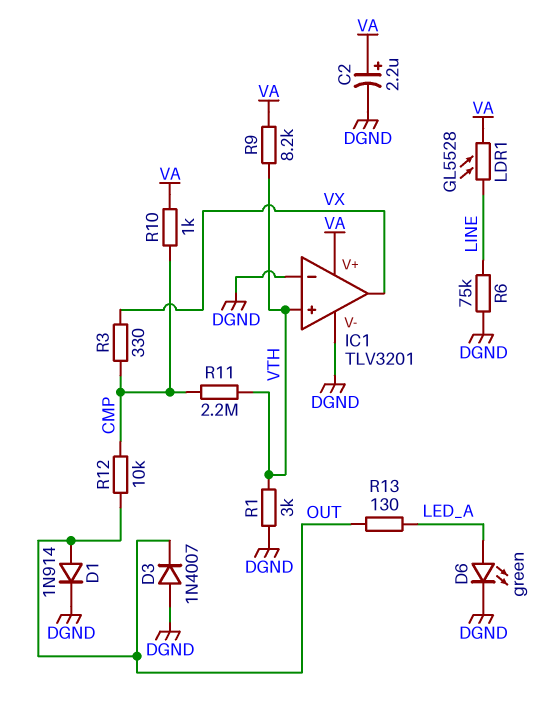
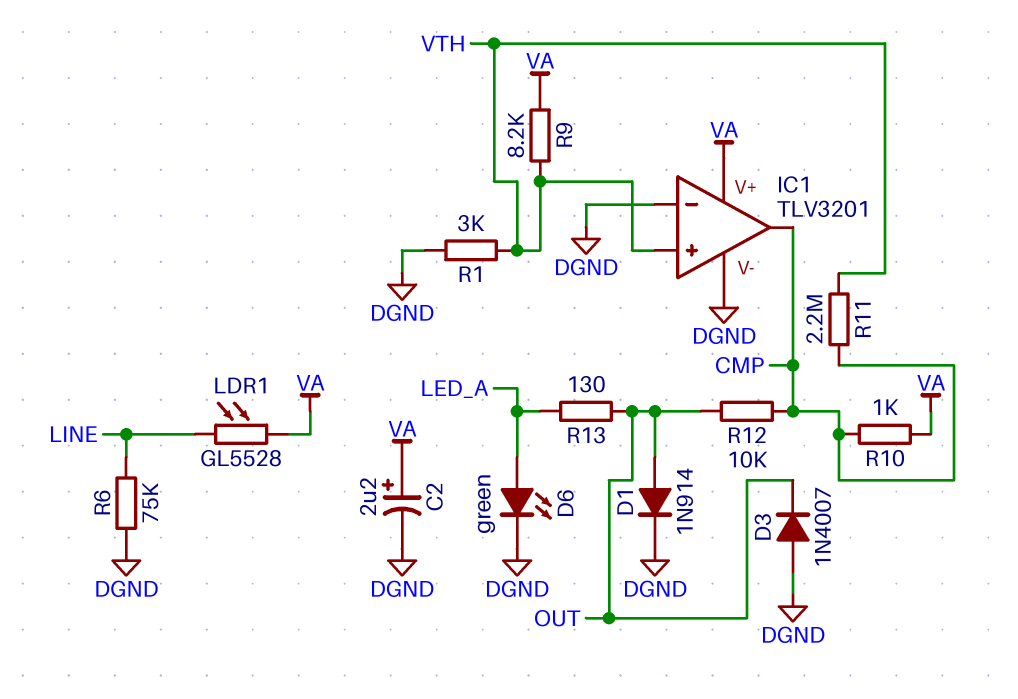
IC1 pin out: VX -> CMP
R3: 330 (CMP, VX) -> none

